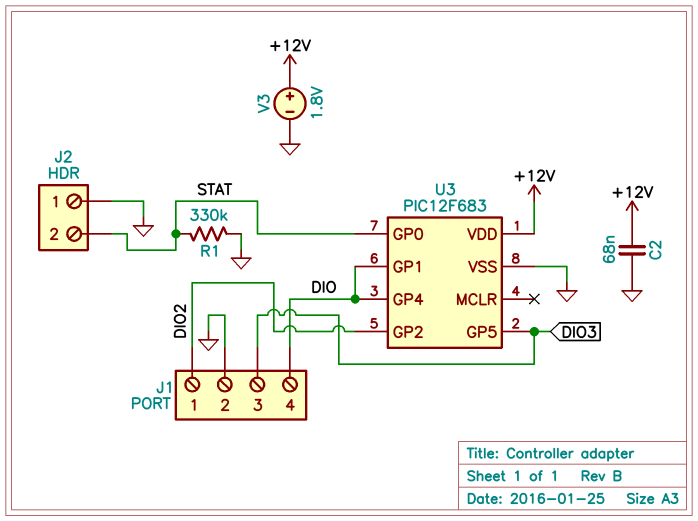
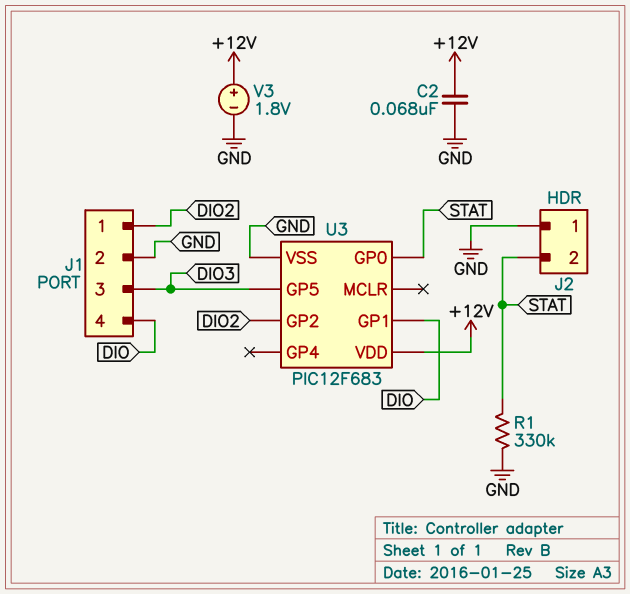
U3 pin GP4: DIO -> none

